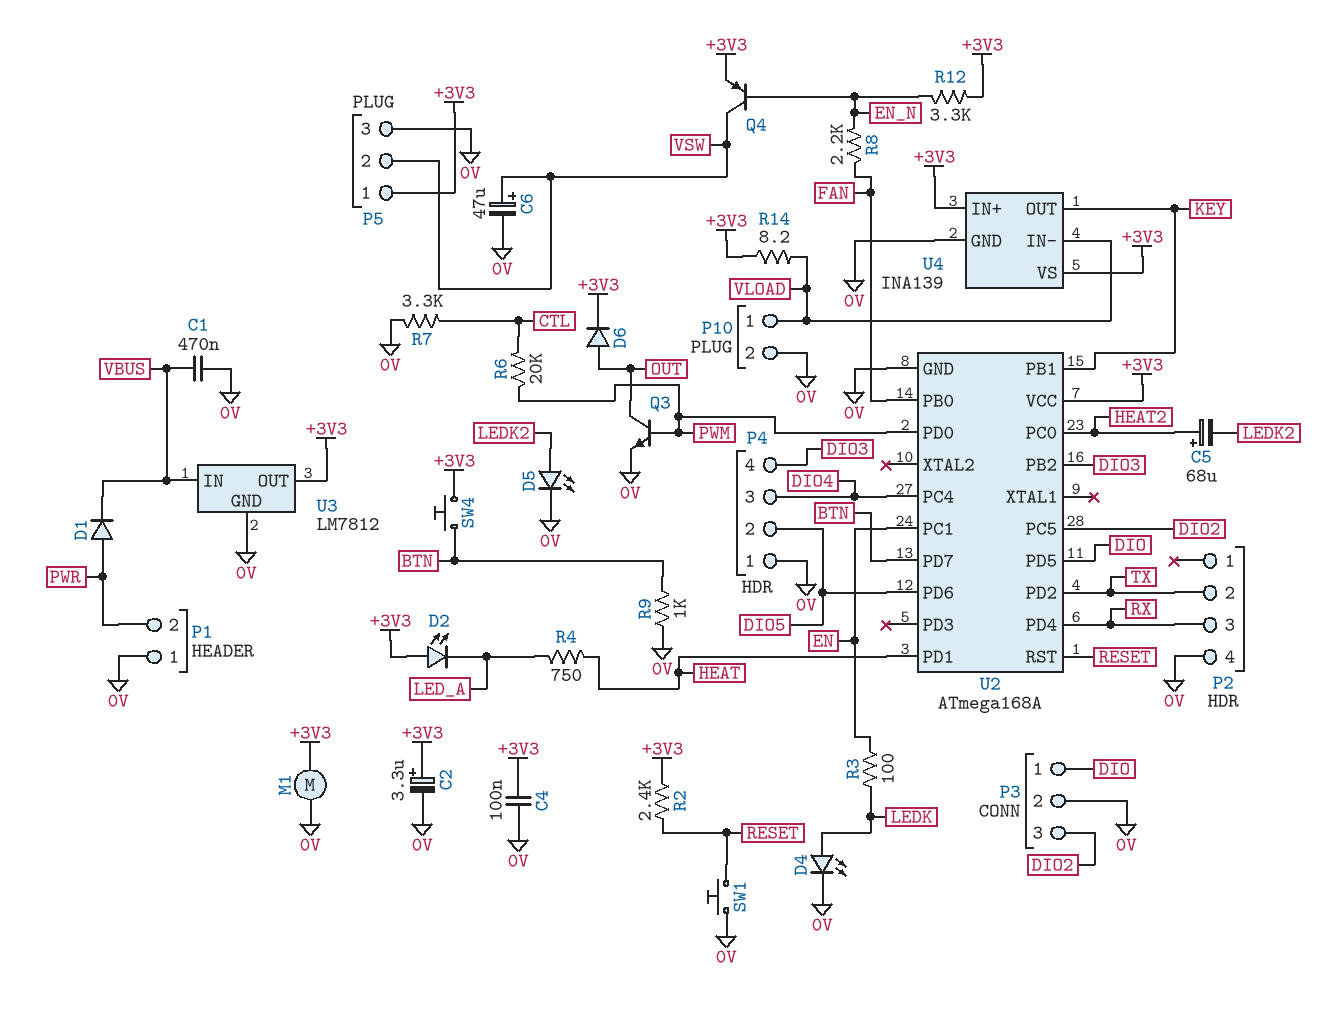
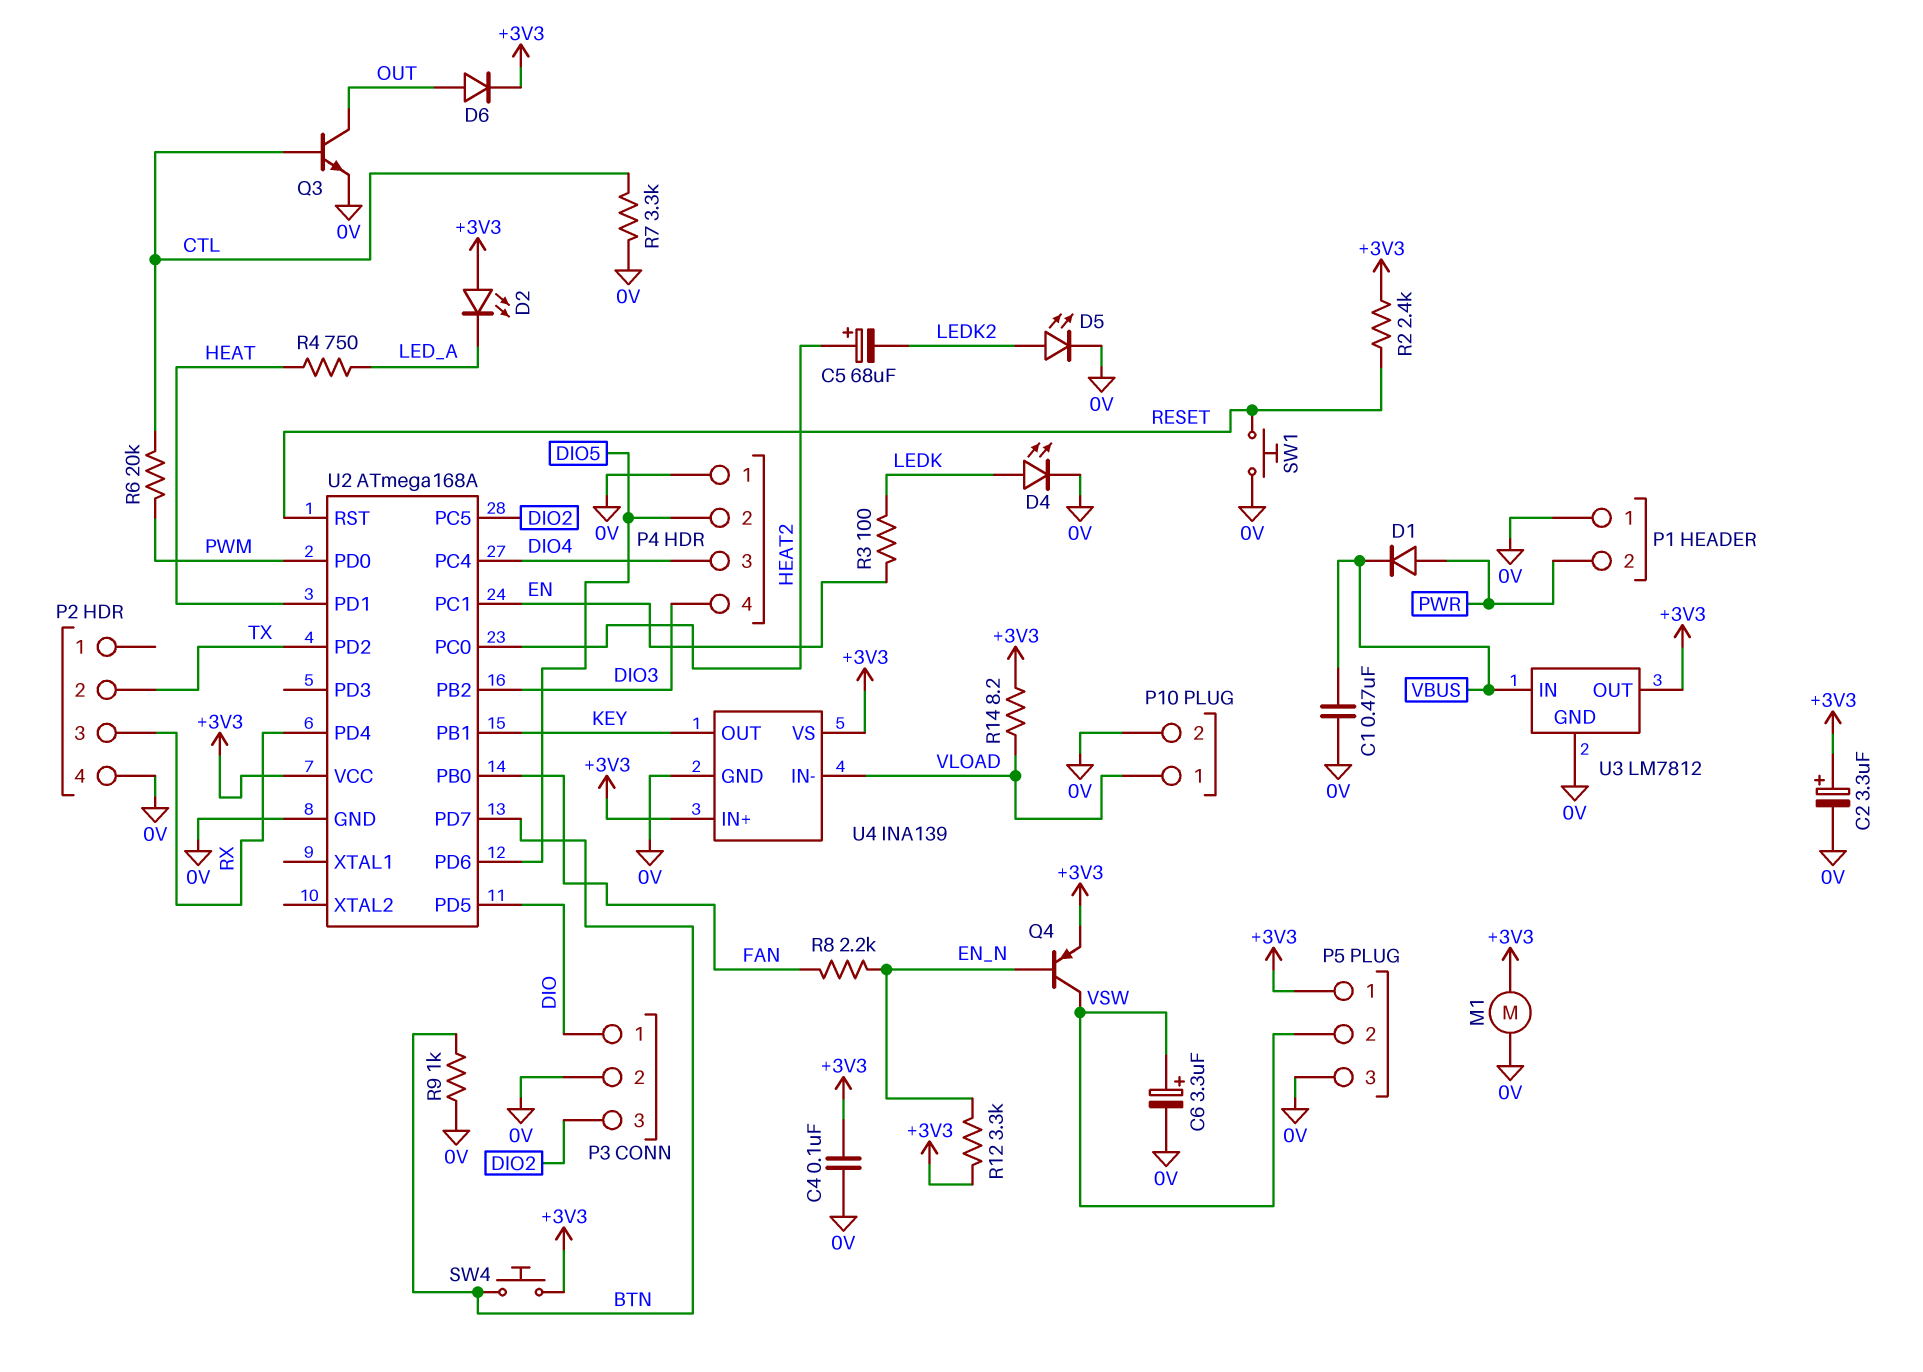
C6: 47uF (plus VSW, minus 0V) -> 3.3uF (plus VSW, minus 0V)
Q3: NPN (B PWM, C OUT, E 0V) -> NPN (B CTL, C OUT, E 0V)

